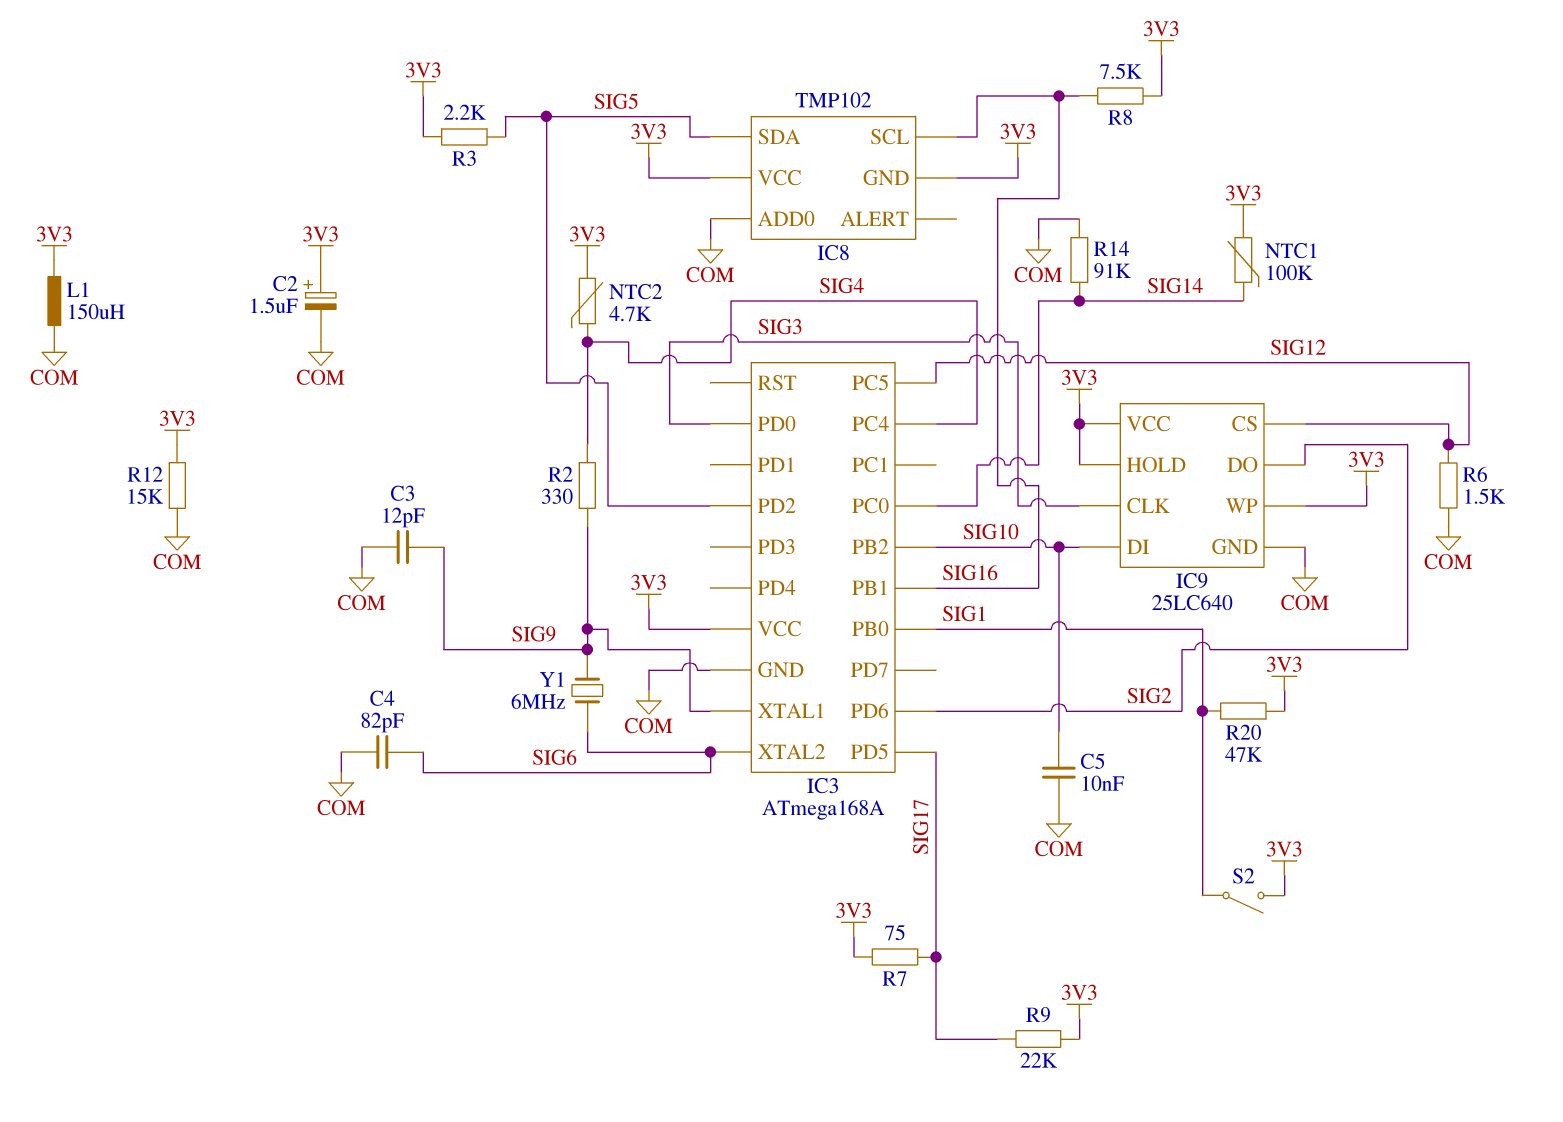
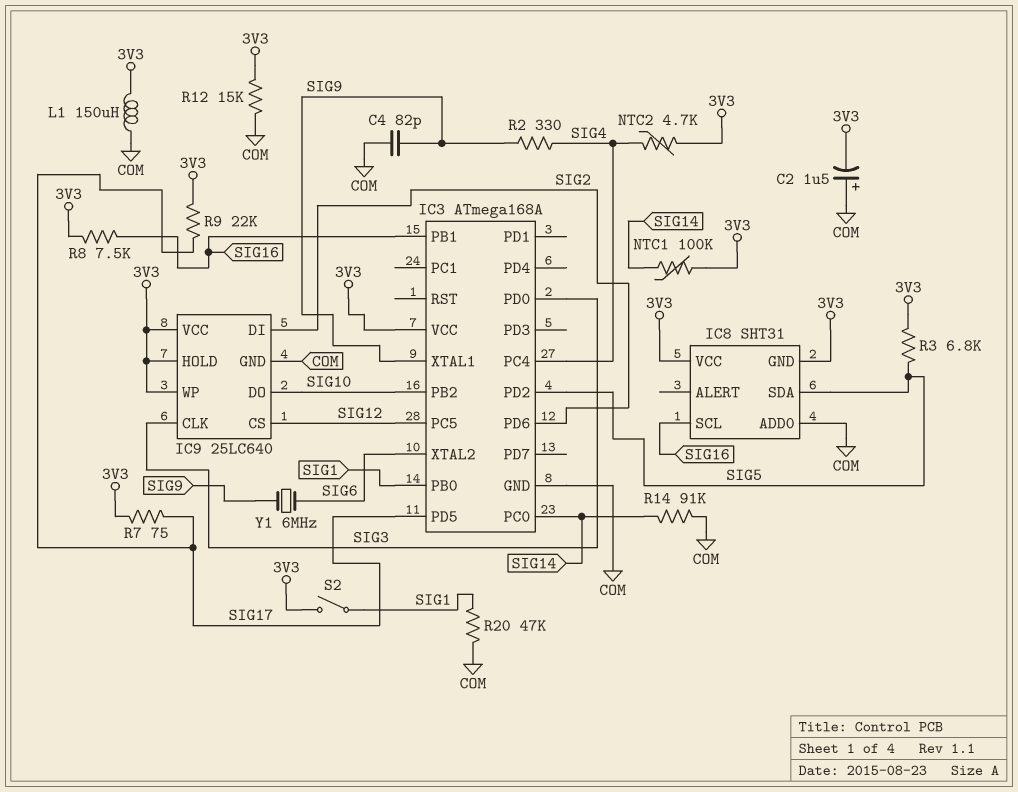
C2: 1.5uF (plus 3V3, minus COM) -> 1.5uF (plus COM, minus 3V3)
C3: 12pF (COM, SIG9) -> none
C4: 82pF (COM, SIG6) -> 82pF (COM, SIG9)
C5: 10nF (COM, SIG10) -> none
IC8: TMP102 -> SHT31
IC9 pin DI: SIG10 -> SIG2
IC9 pin DO: SIG2 -> SIG10
R3: 2.2k (3V3, SIG5) -> 6.8k (3V3, SIG5)
R6: 1.5k (COM, SIG12) -> none
R20: 47k (3V3, SIG1) -> 47k (COM, SIG1)

